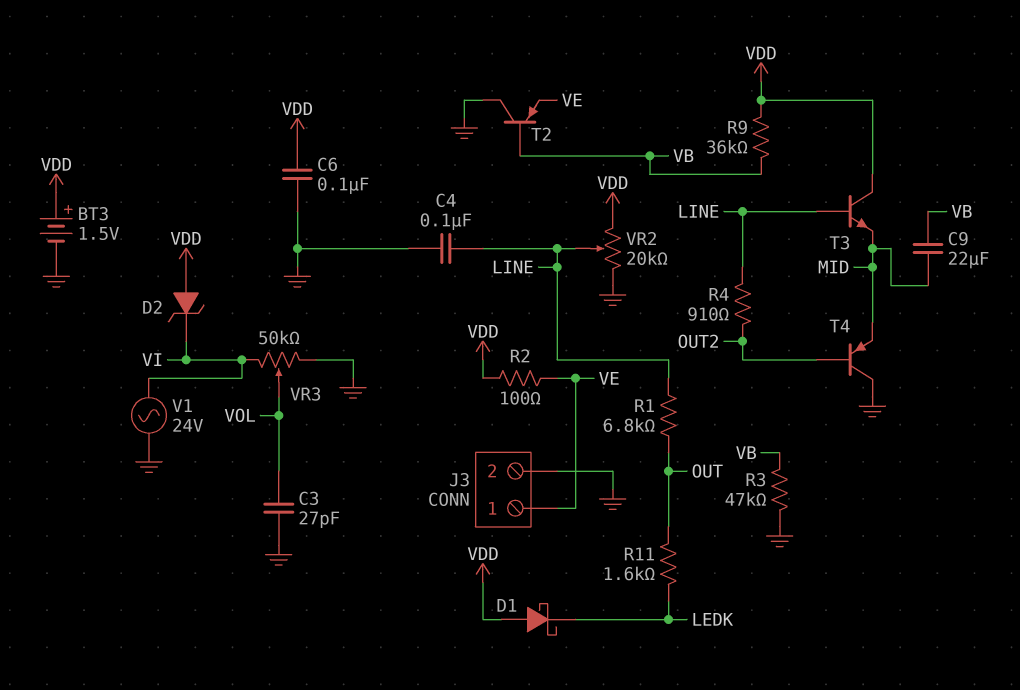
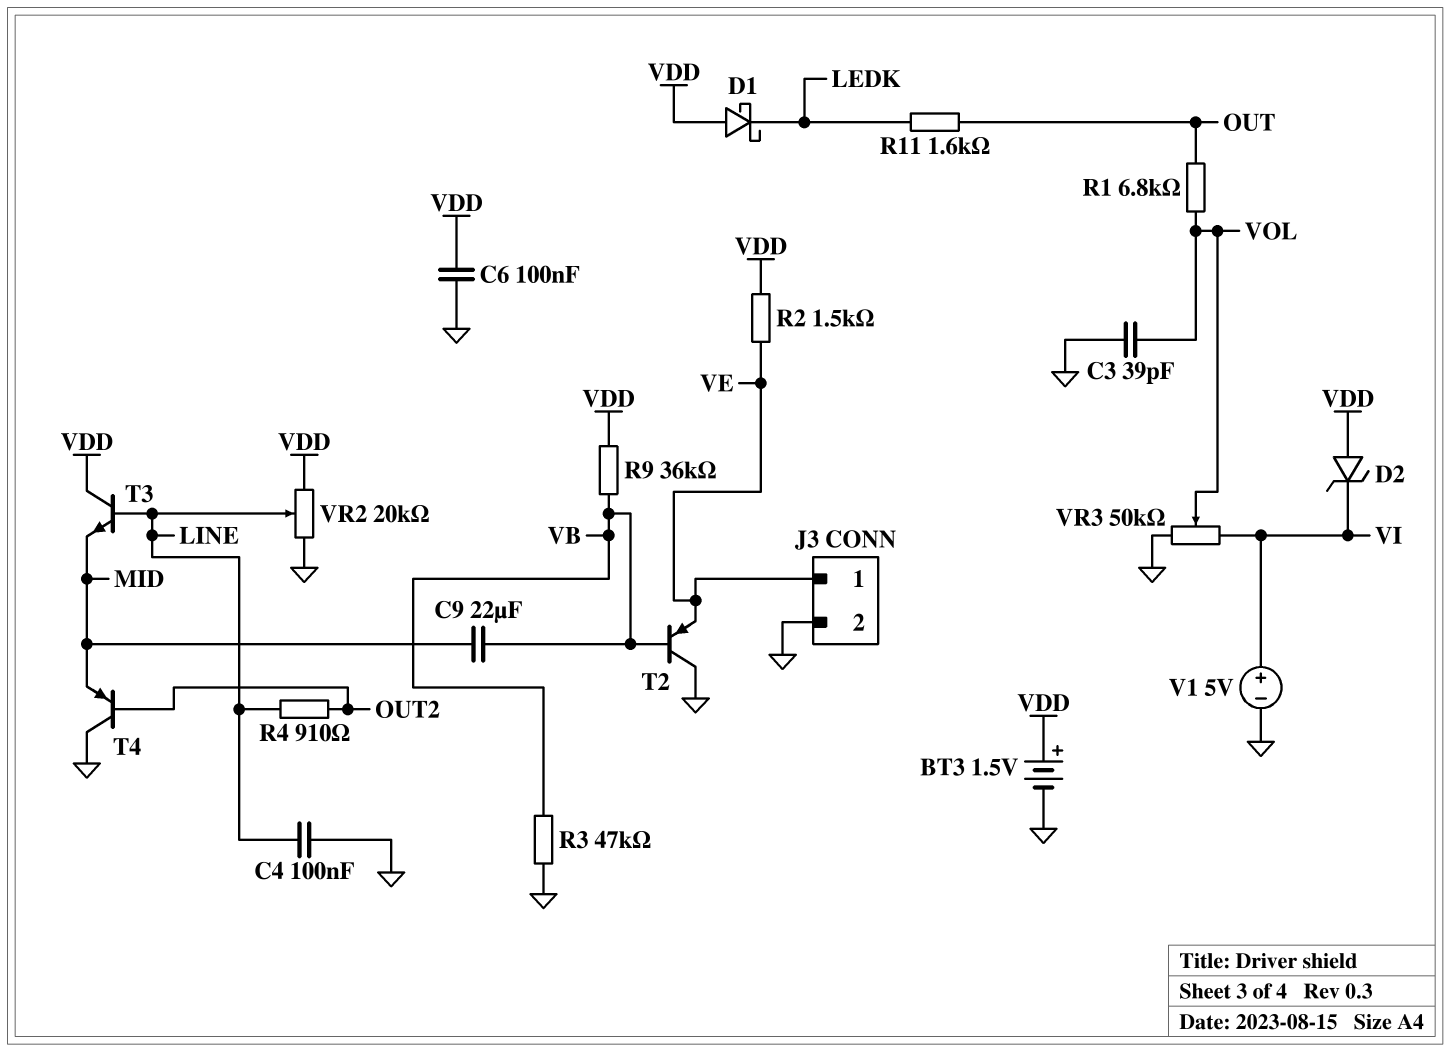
C3: 27pF (GND, VOL) -> 39pF (GND, VOL)
R1: 6.8k (LINE, OUT) -> 6.8k (OUT, VOL)
R2: 100 (VDD, VE) -> 1.5k (VDD, VE)
V1: AC 24V (GND, VI) -> 5V (plus VI, minus GND)

